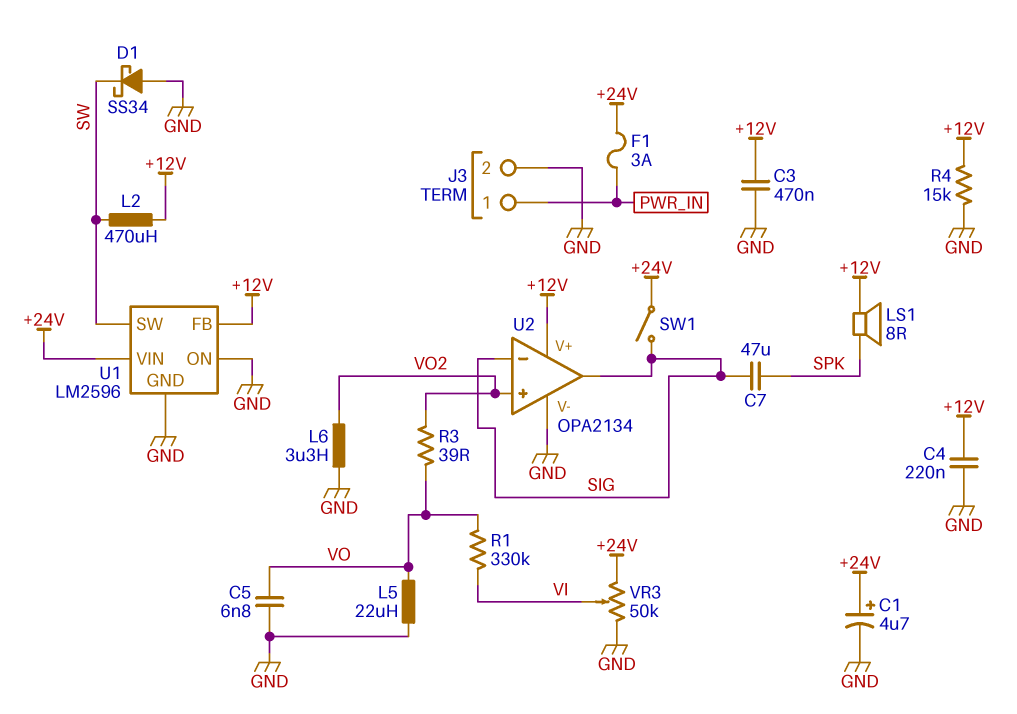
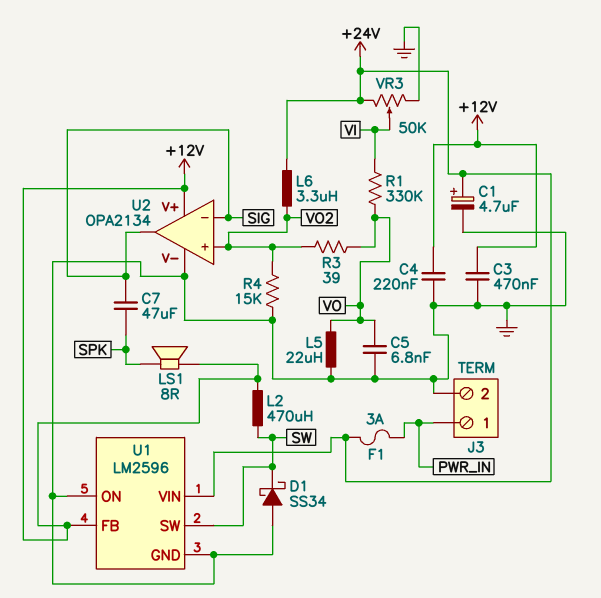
L6: 3.3uH (GND, VO2) -> 3.3uH (+24V, VO2)
R4: 15k (+12V, GND) -> 15k (GND, VO2)
SW1: switch (+24V, SIG) -> none

